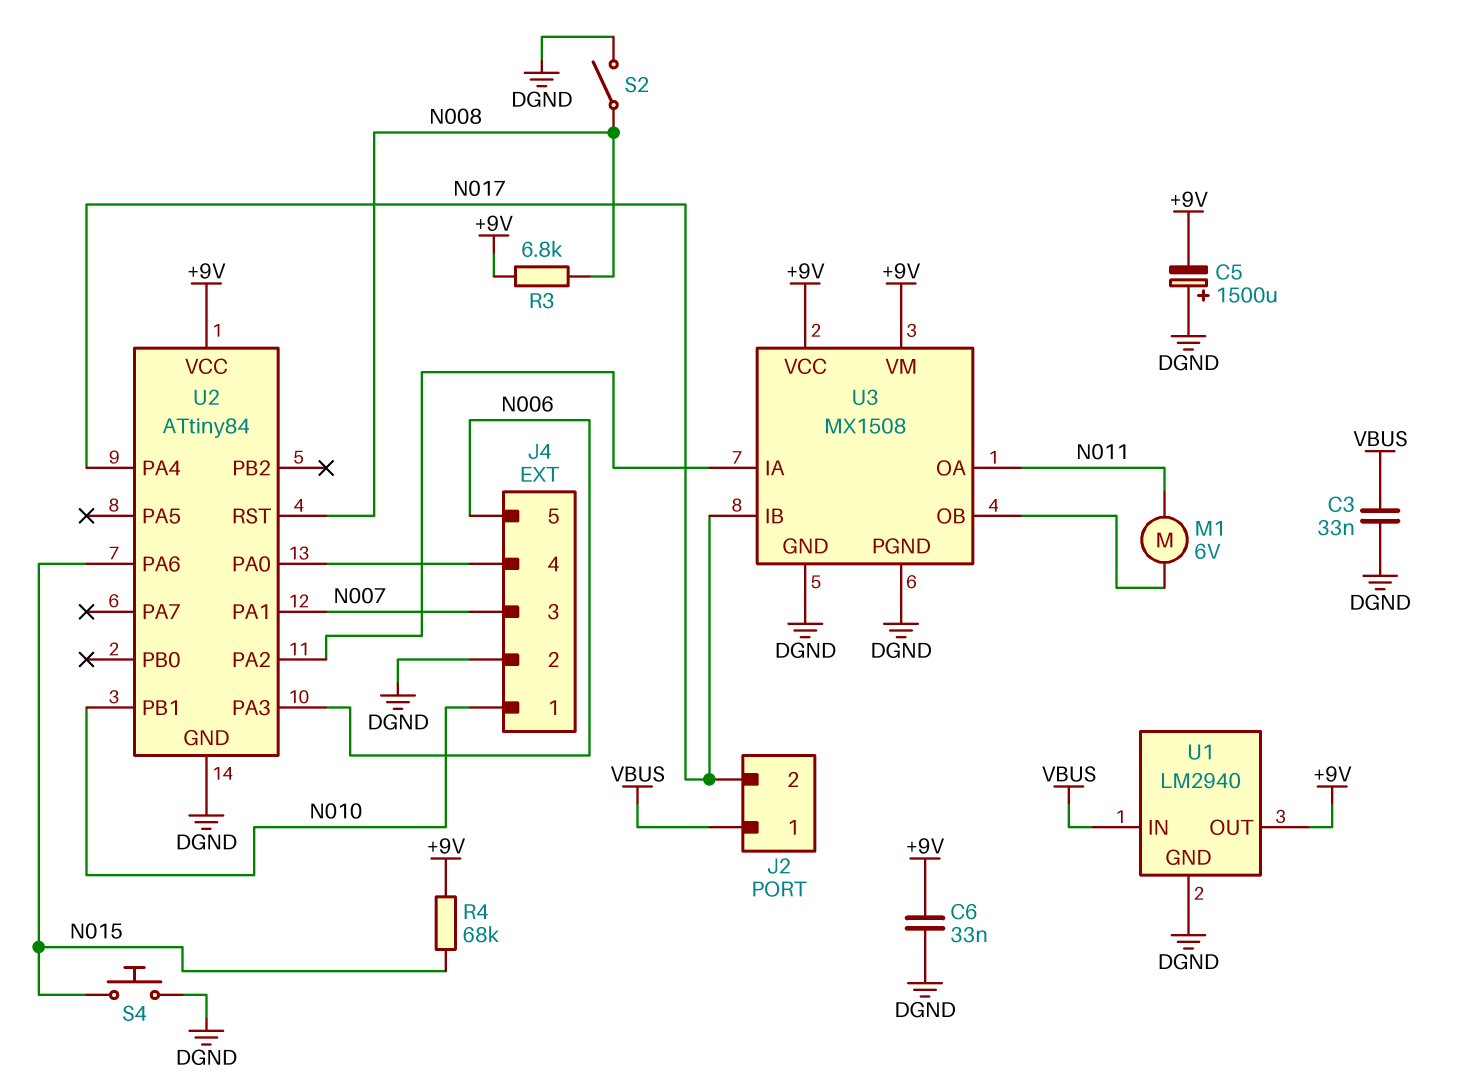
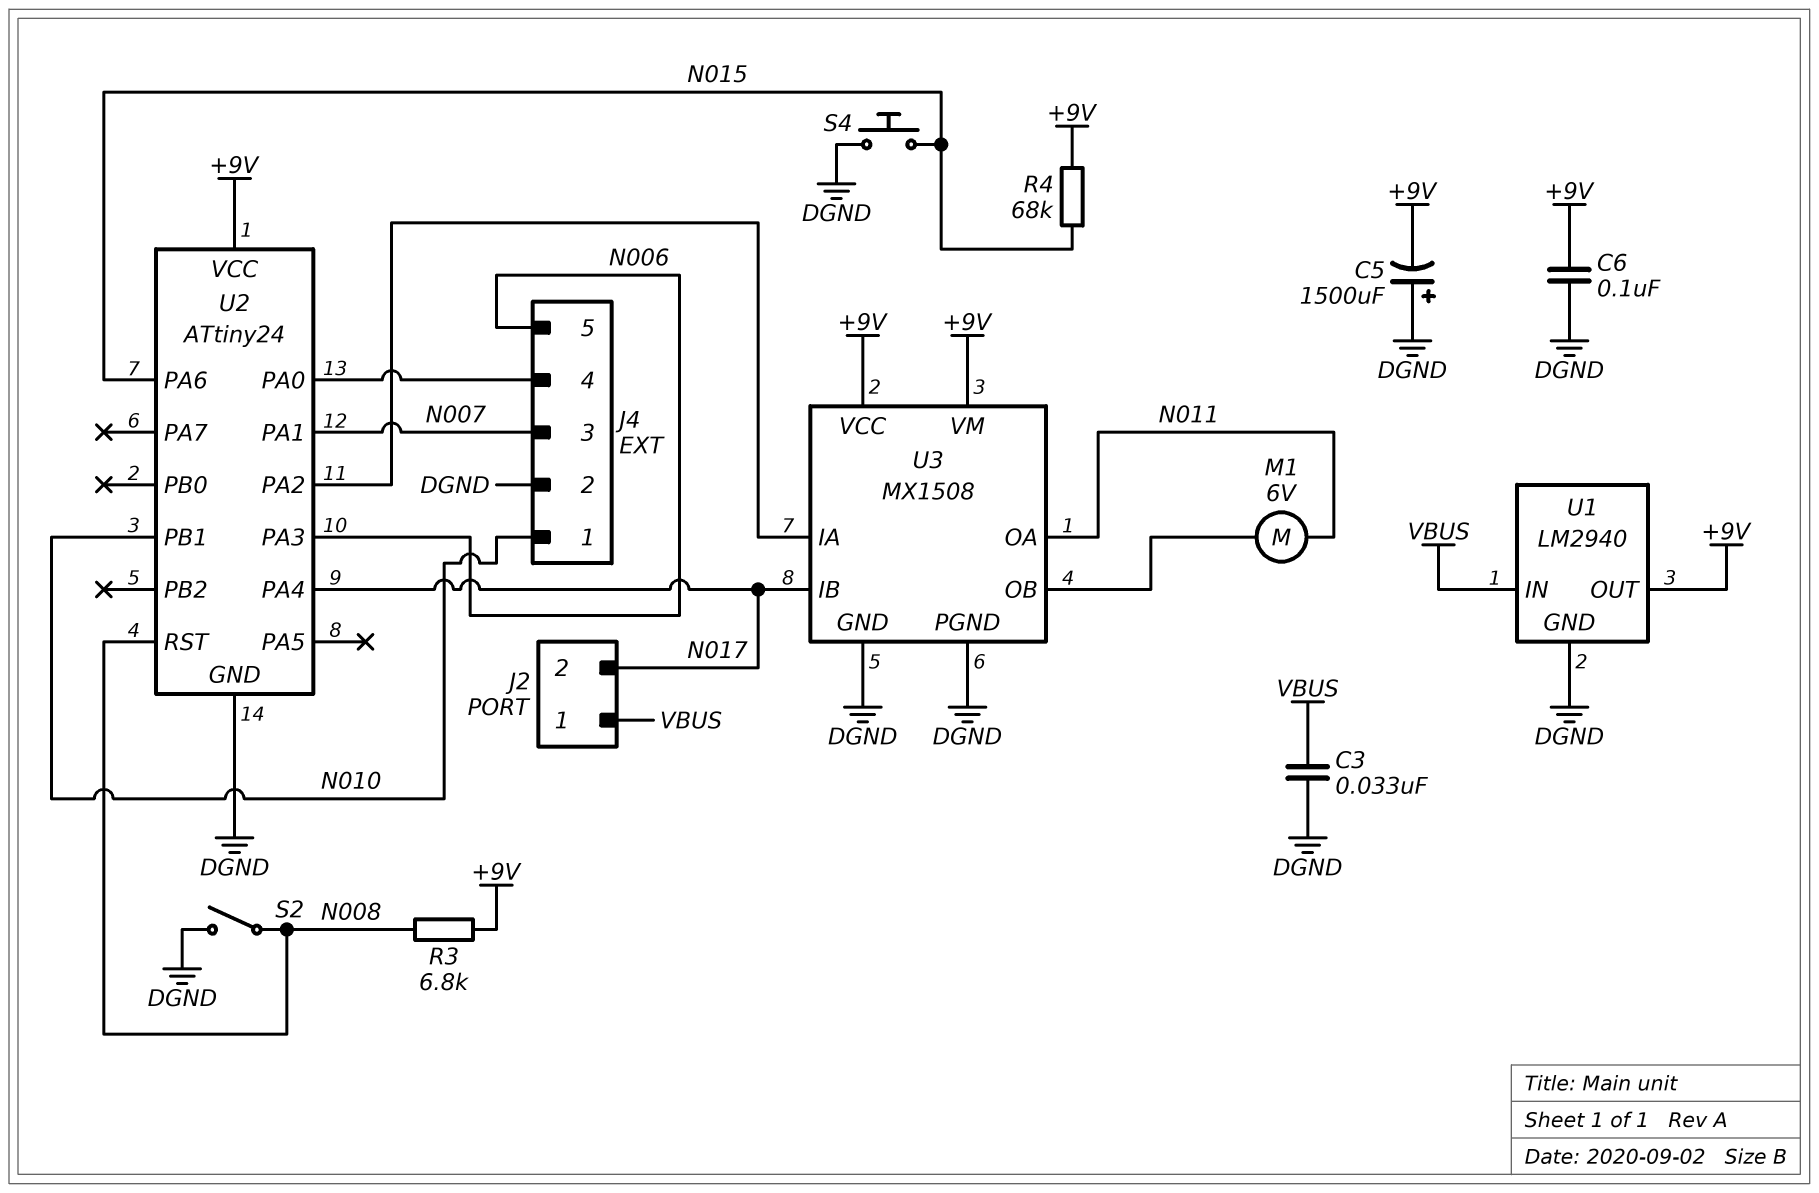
C6: 33nF (+9V, DGND) -> 100nF (+9V, DGND)
U2: ATtiny84 -> ATtiny24

